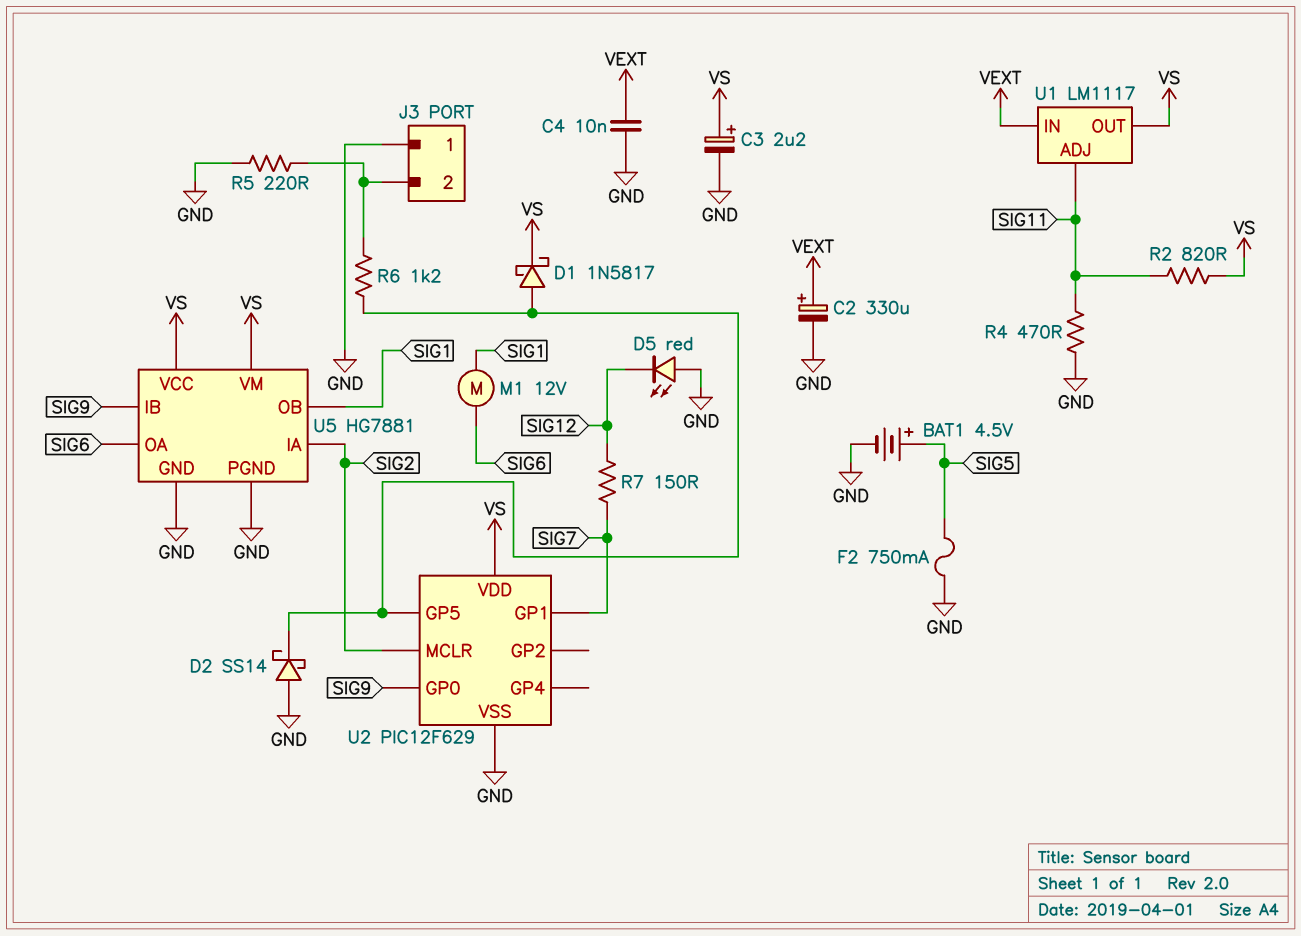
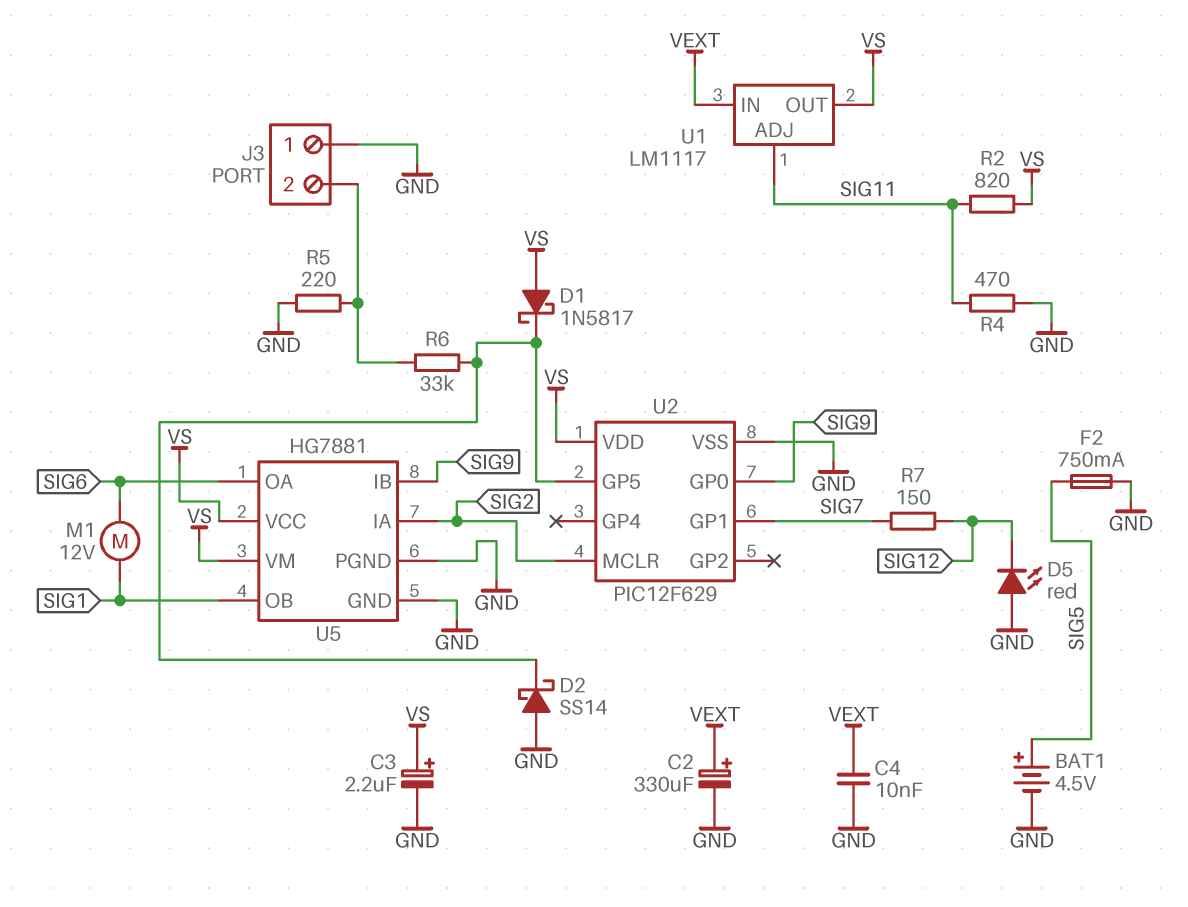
D1: schottky 1N5817 (A U2/GP5, K VS) -> schottky 1N5817 (A VS, K U2/GP5)
R6: 1.2k (J3/2, U2/GP5) -> 33k (J3/2, U2/GP5)

